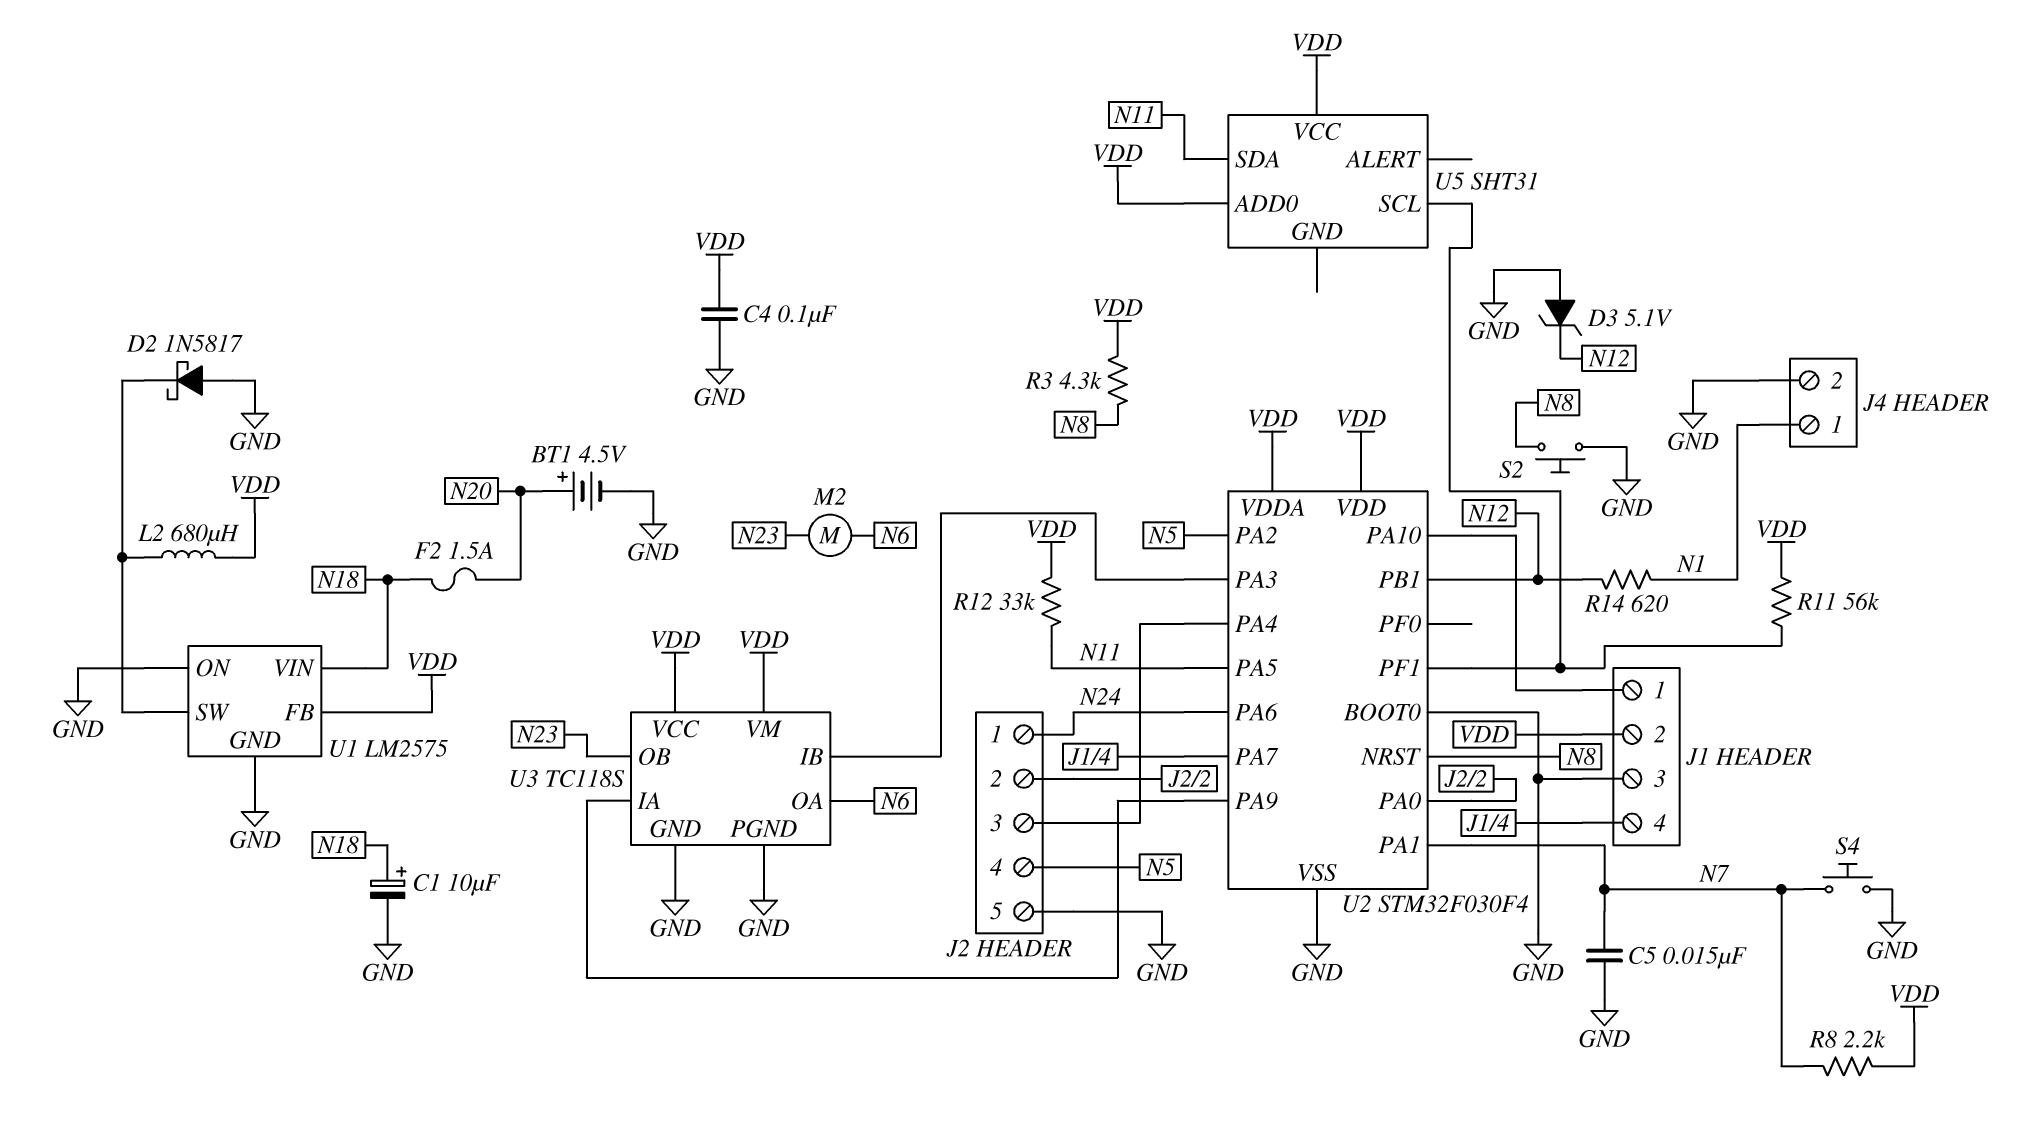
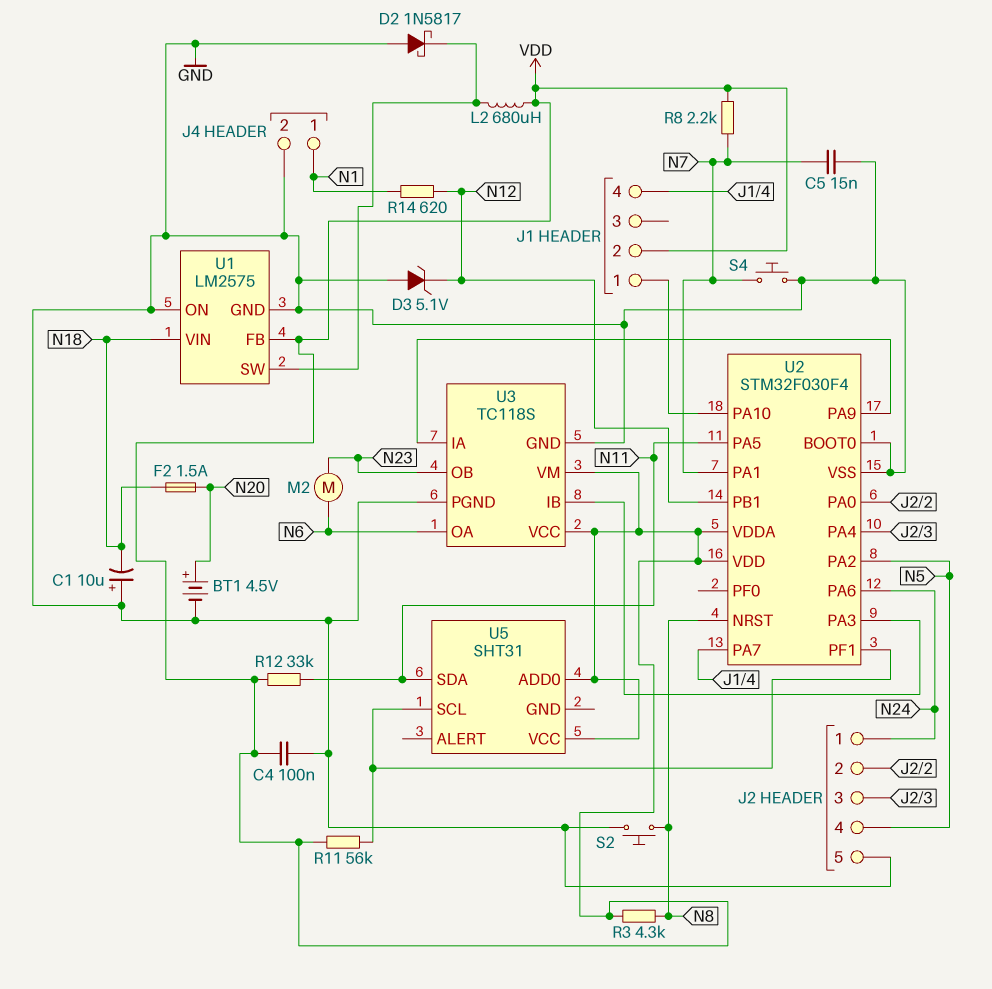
C1: 10uF (plus N18, minus GND) -> 10uF (plus GND, minus N18)
J1 pin 3: GND -> none

